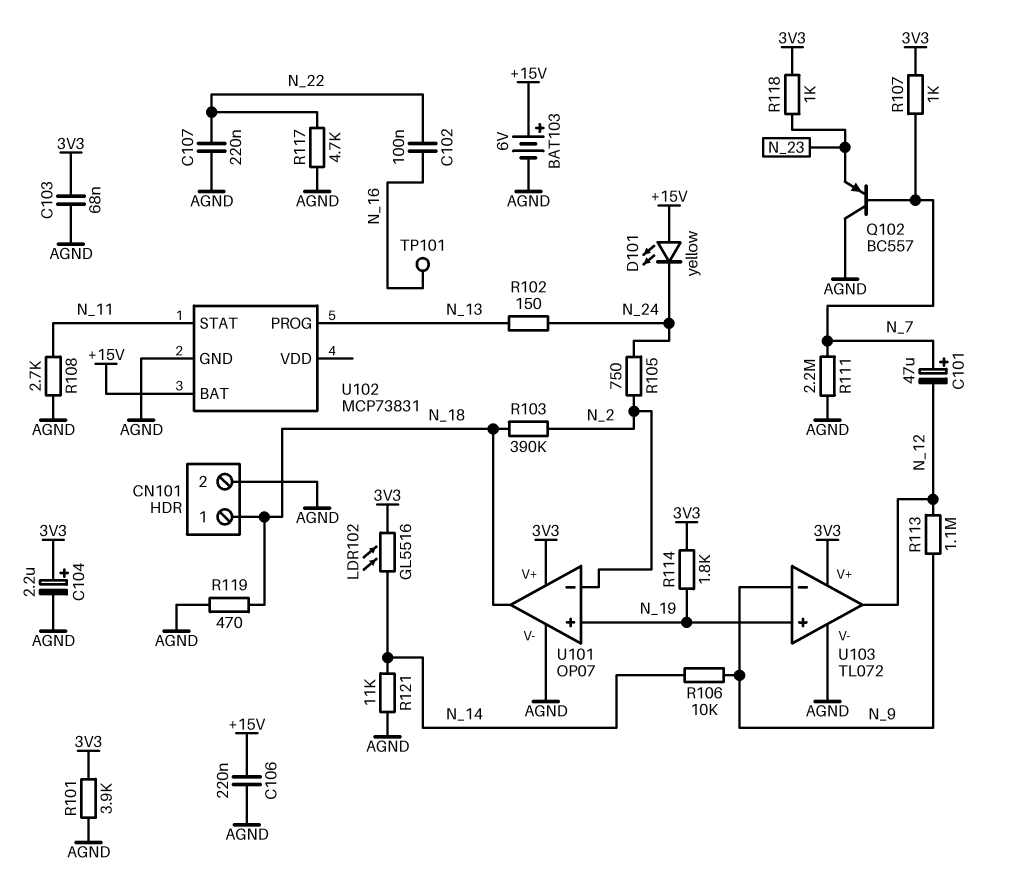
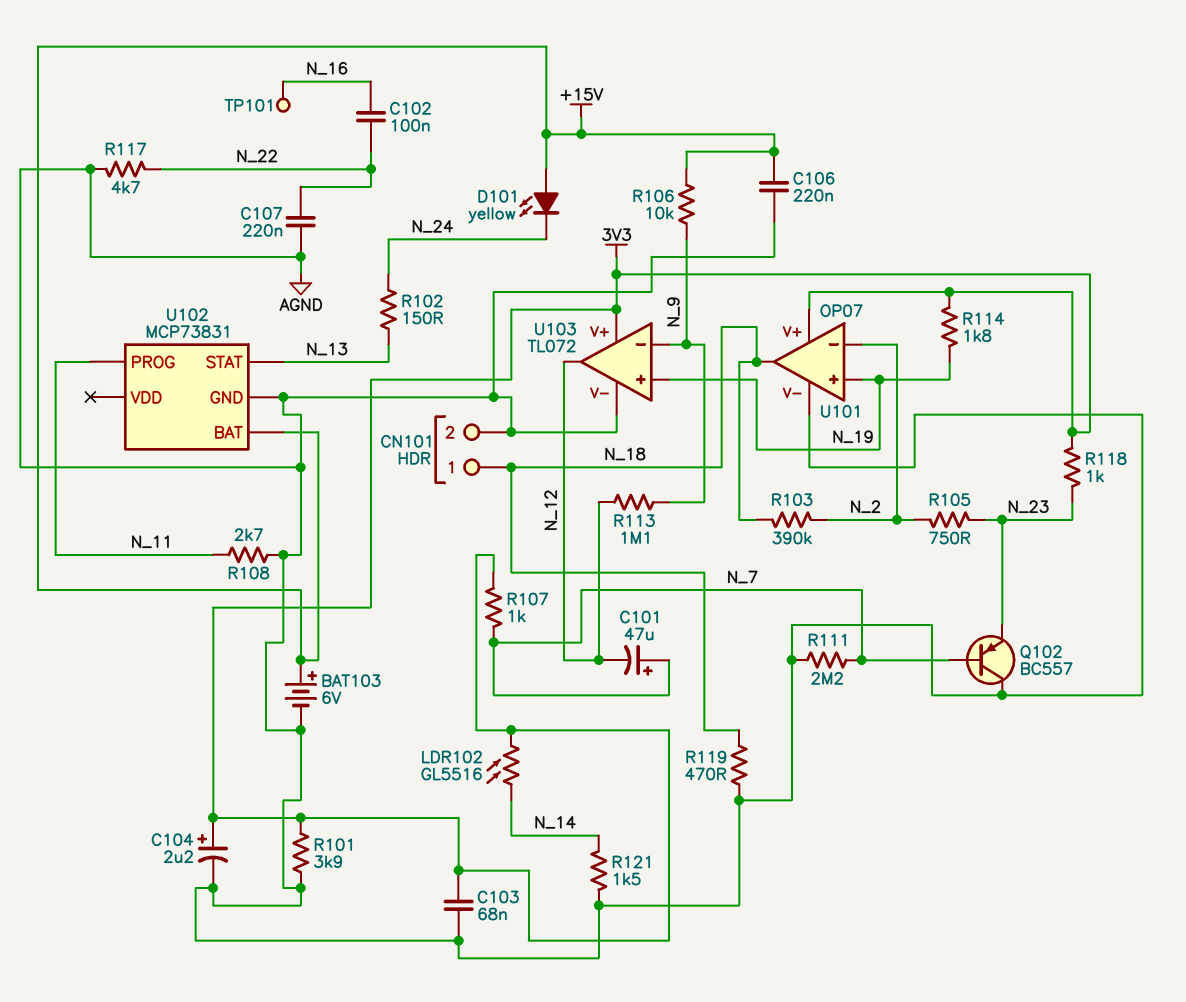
R105: 750 (N_2, N_24) -> 750 (N_2, N_23)
R106: 10k (N_9, N_14) -> 10k (+15V, N_9)
R121: 11k (AGND, N_14) -> 1.5k (AGND, N_14)
U102 pin PROG: N_13 -> N_11
U102 pin STAT: N_11 -> N_13

